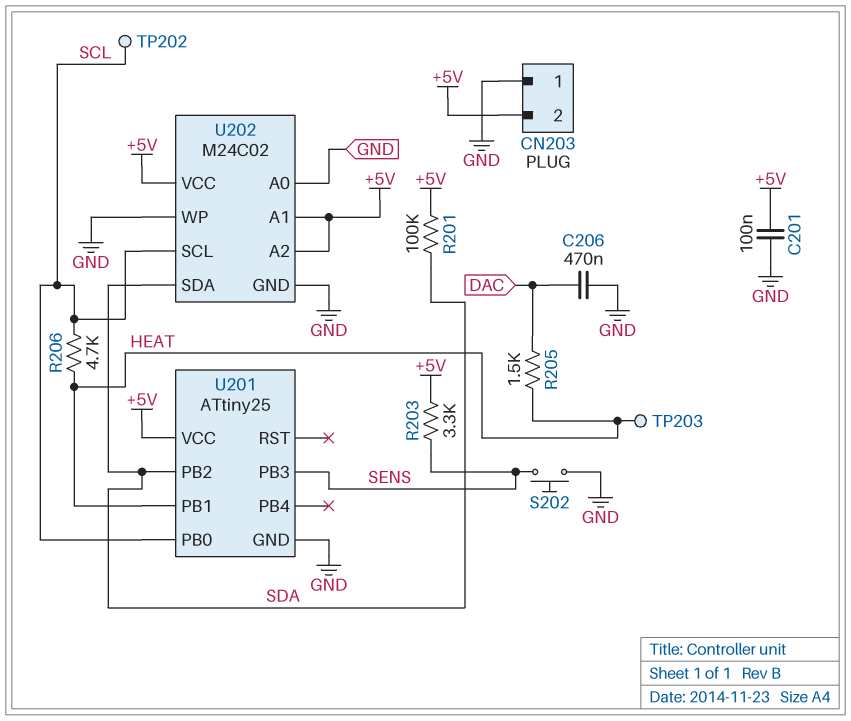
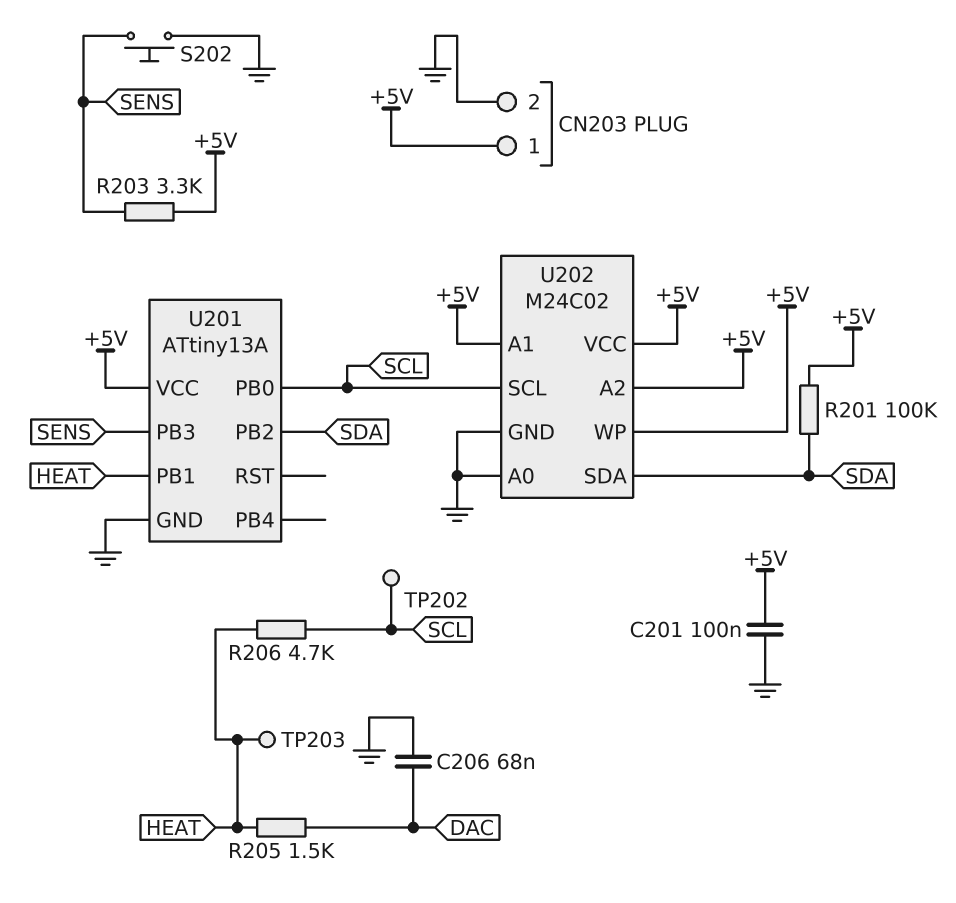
C206: 470nF (DAC, GND) -> 68nF (DAC, GND)
CN203 pin 1: GND -> +5V
CN203 pin 2: +5V -> GND
U201: ATtiny25 -> ATtiny13A
U202 pin WP: GND -> +5V

